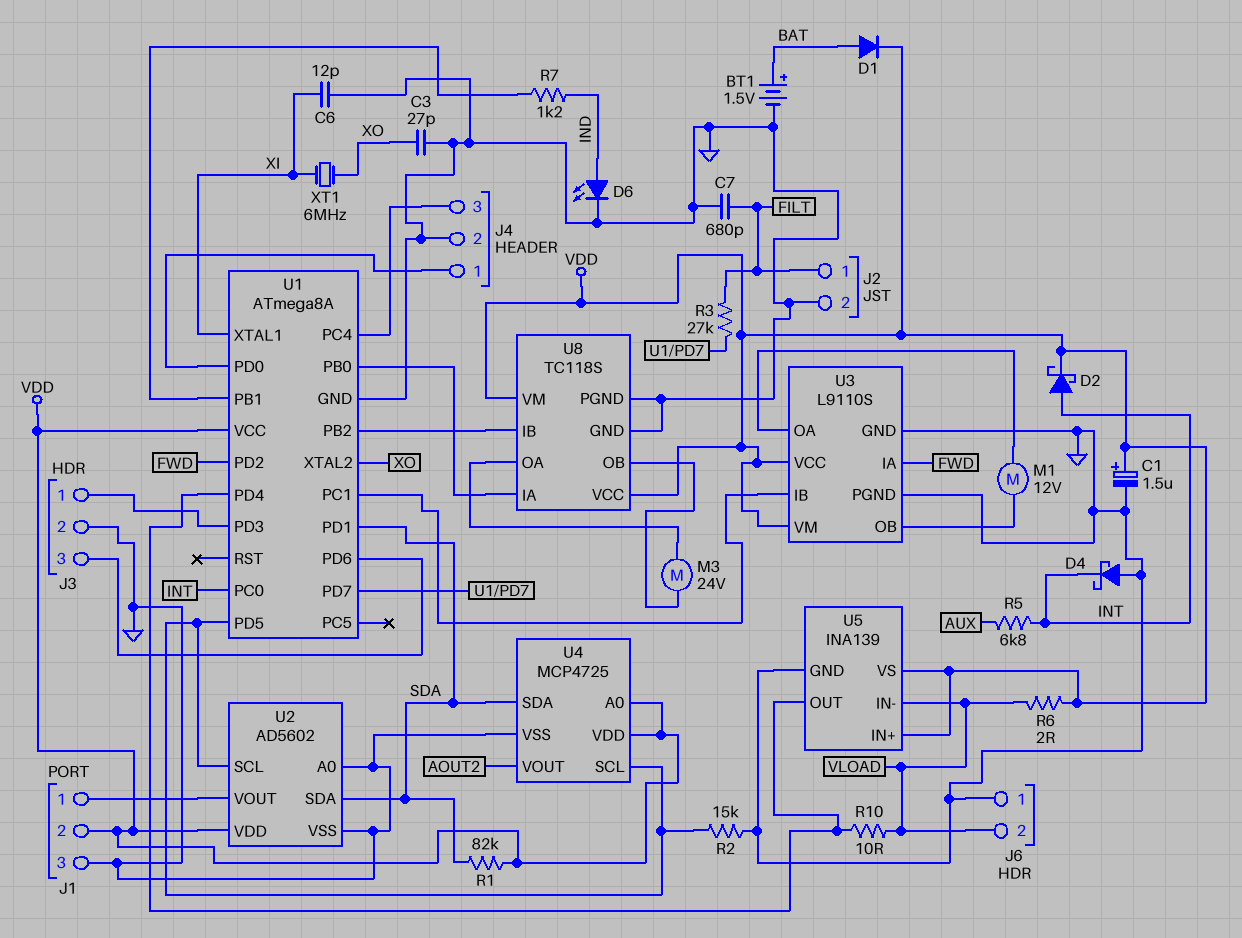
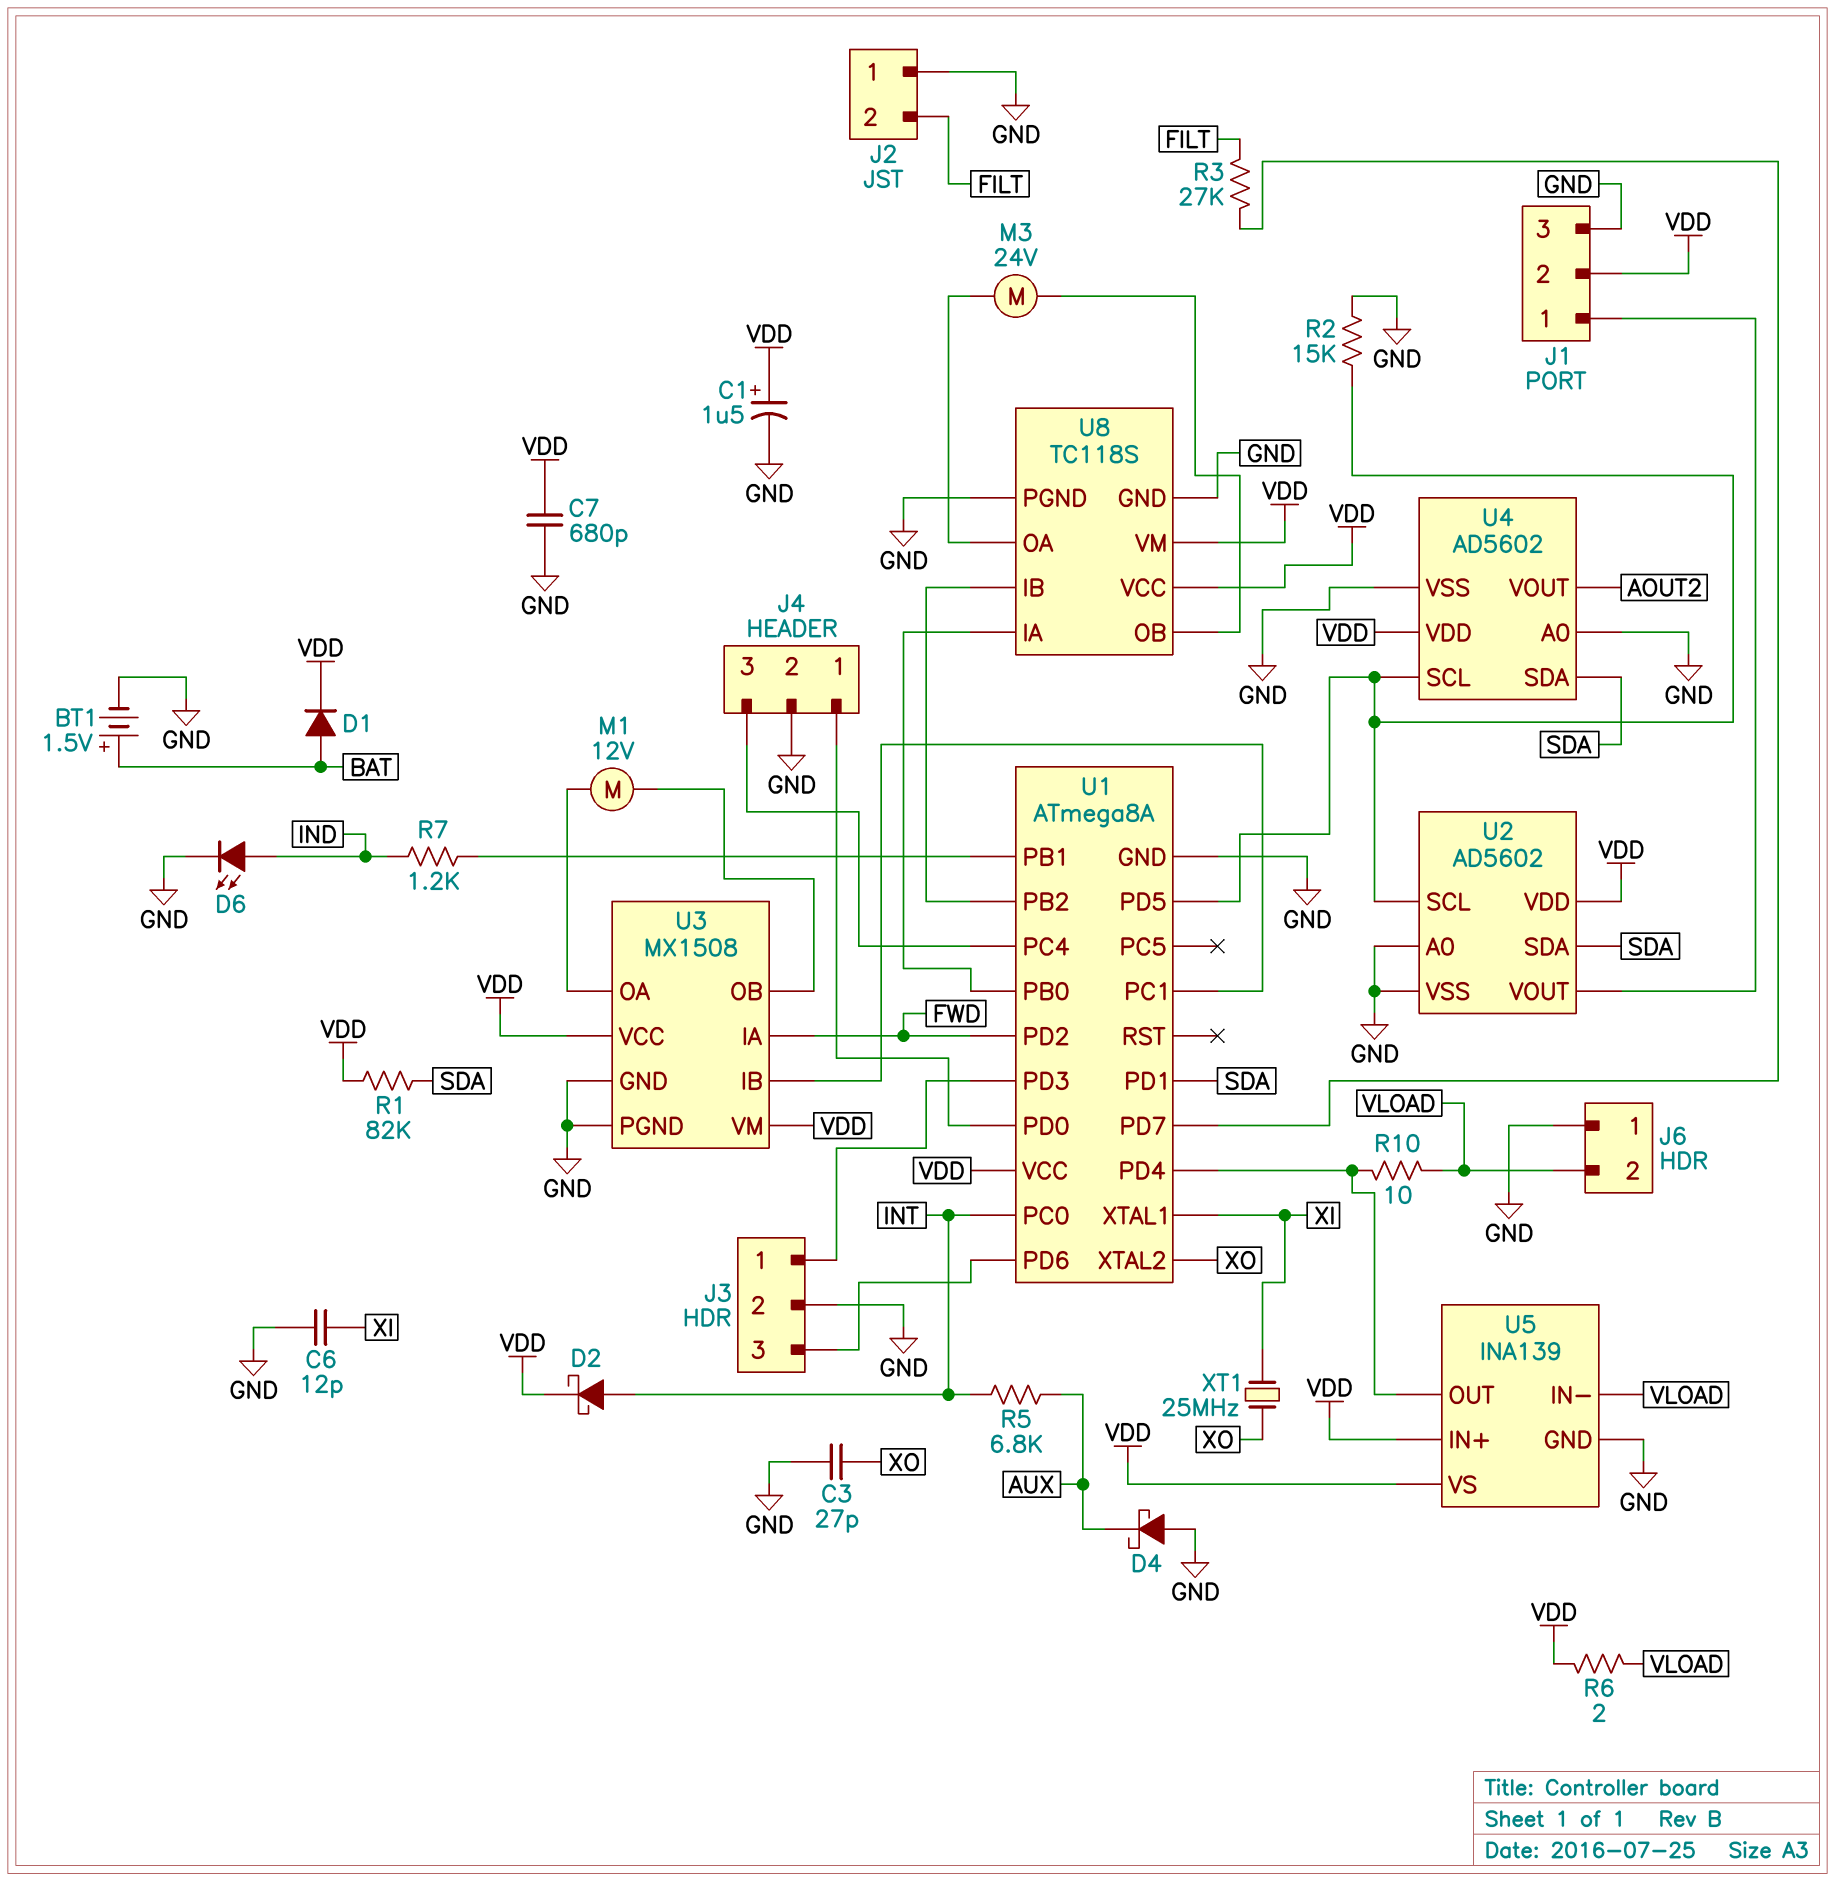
C7: 680pF (FILT, GND) -> 680pF (GND, VDD)
D4: schottky (A GND, K INT) -> schottky (A GND, K AUX)
J2 pin 1: FILT -> GND
J2 pin 2: GND -> FILT
U3: L9110S -> MX1508
U4: MCP4725 -> AD5602
U4 pin A0: VDD -> GND
XT1: 6MHz (XI, XO) -> 25MHz (XI, XO)

